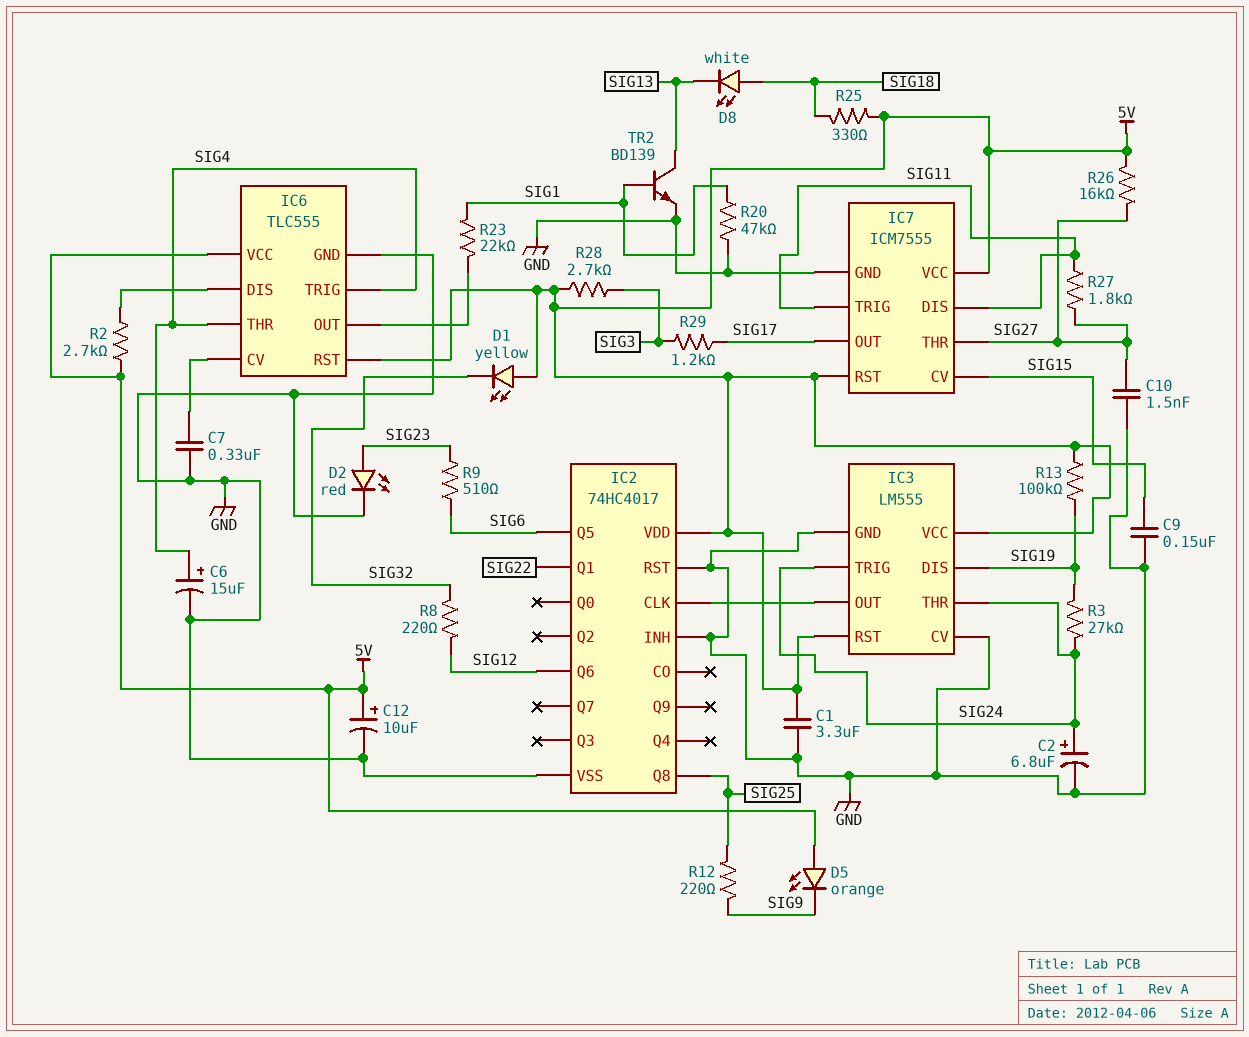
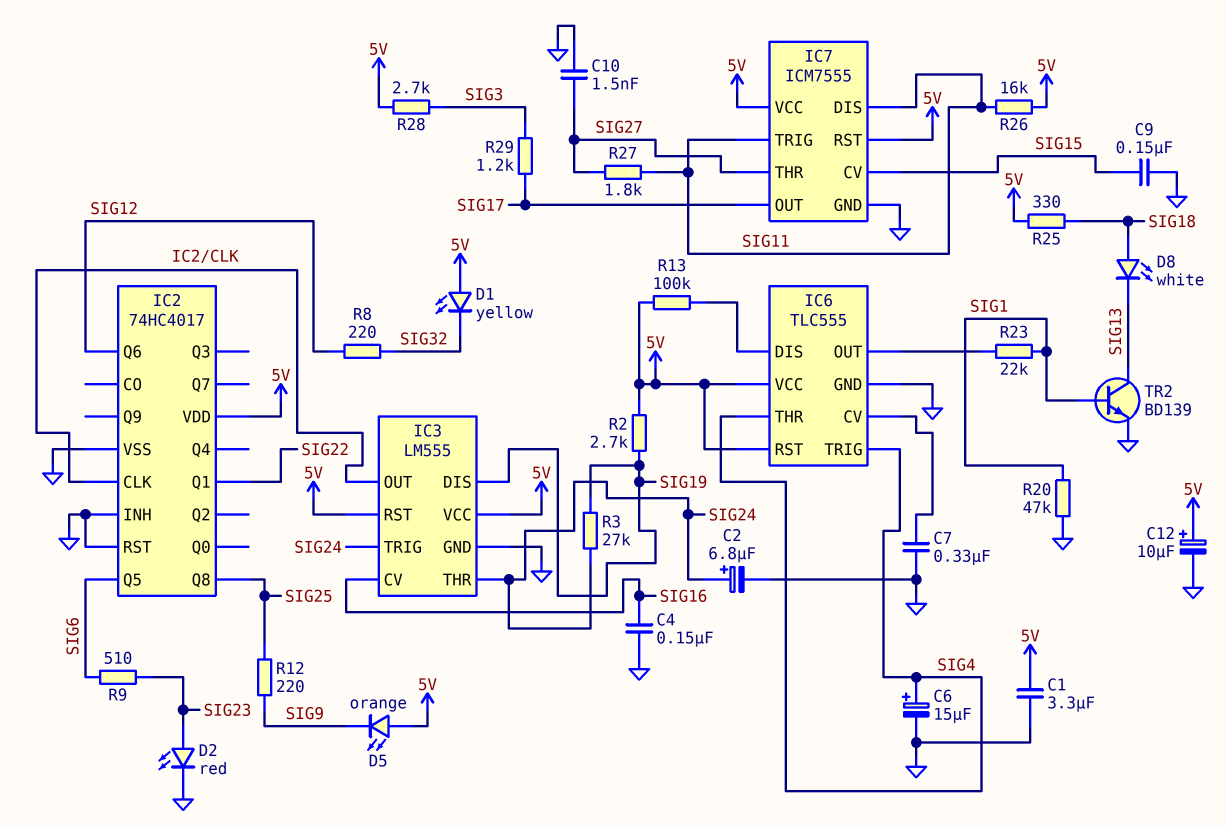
C4: none -> 150nF (GND, SIG16)
IC3 pin CV: GND -> SIG16
R2: 2.7k (5V, IC6/DIS) -> 2.7k (5V, SIG19)
R13: 100k (5V, SIG19) -> 100k (5V, IC6/DIS)
R26: 16k (5V, SIG27) -> 16k (5V, SIG11)

